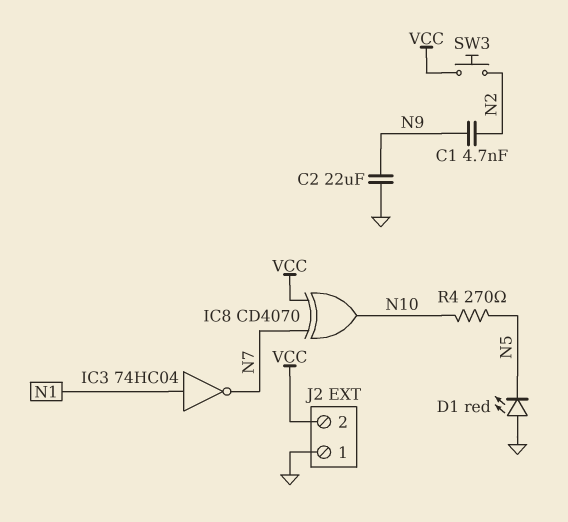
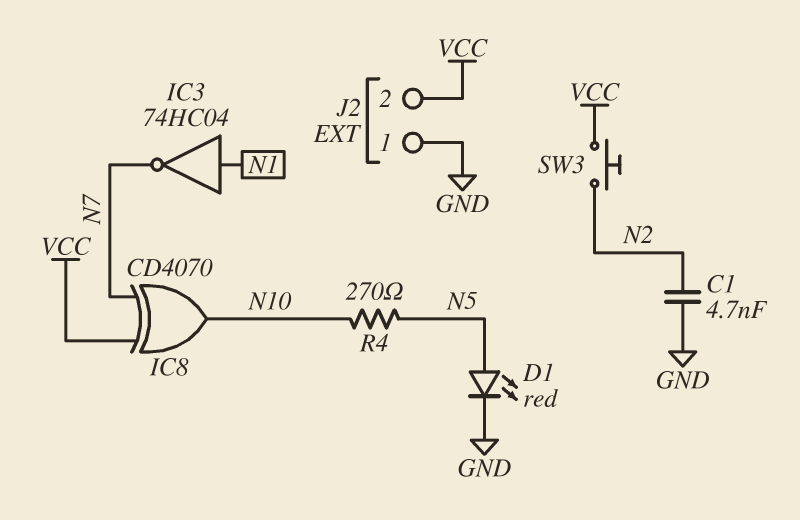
C1: 4.7nF (N2, N9) -> 4.7nF (GND, N2)
C2: 22uF (GND, N9) -> none
D1: LED red (A GND, K N5) -> LED red (A N5, K GND)

